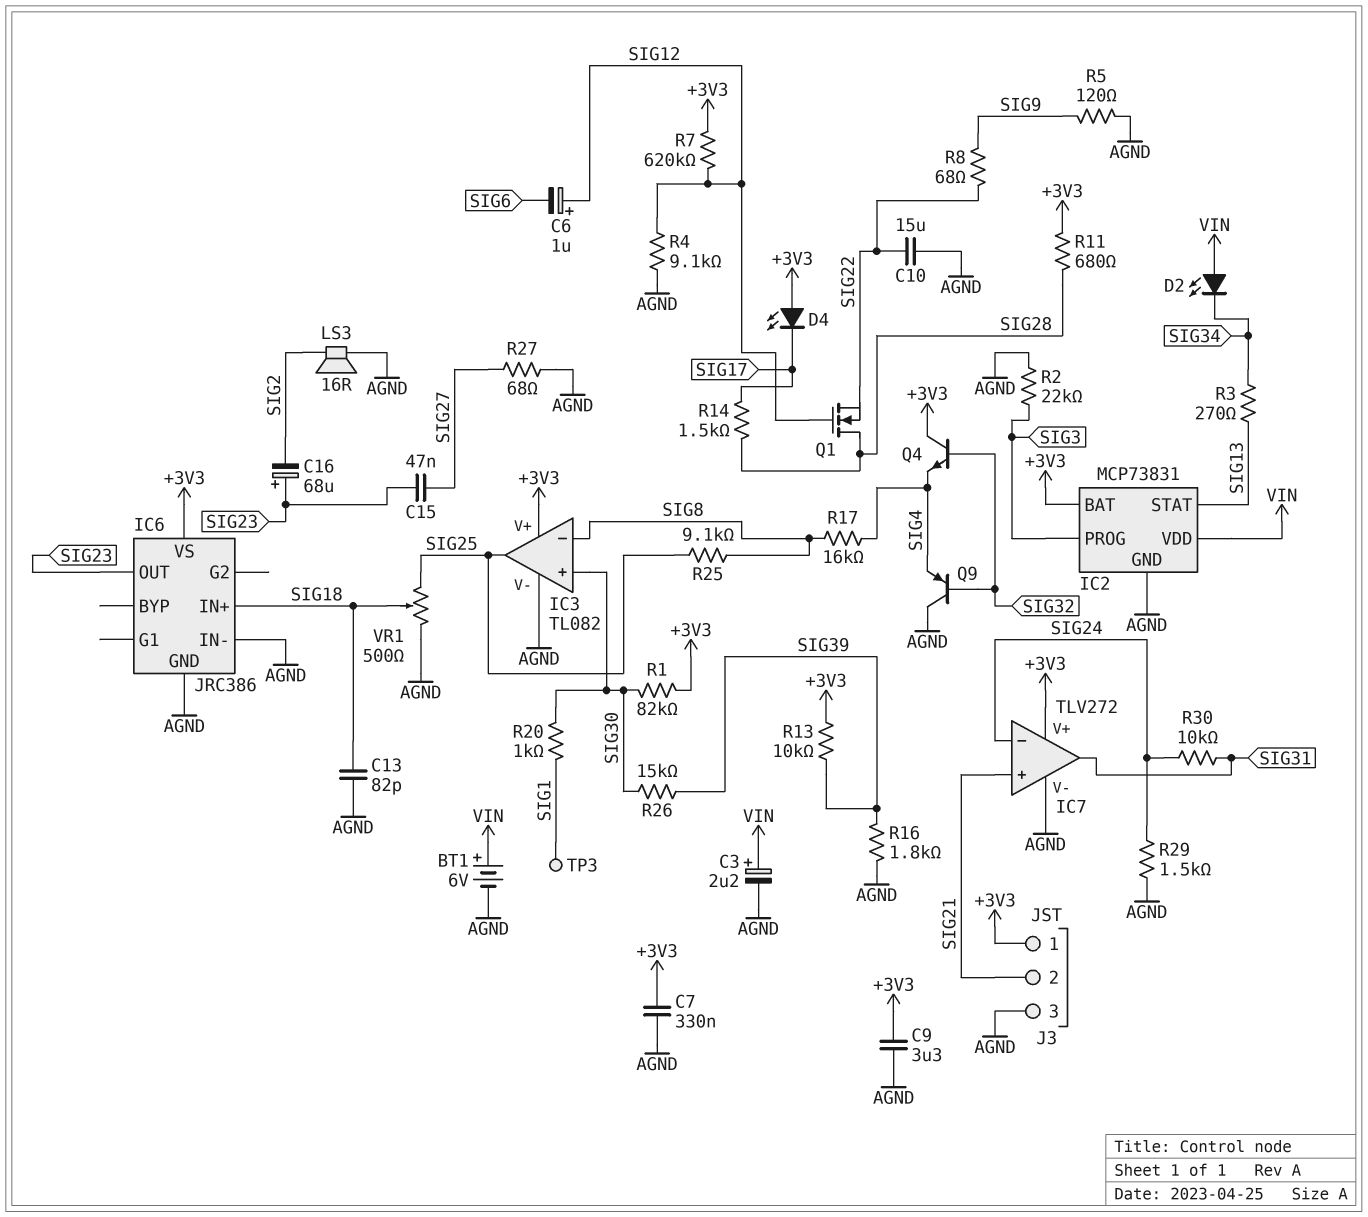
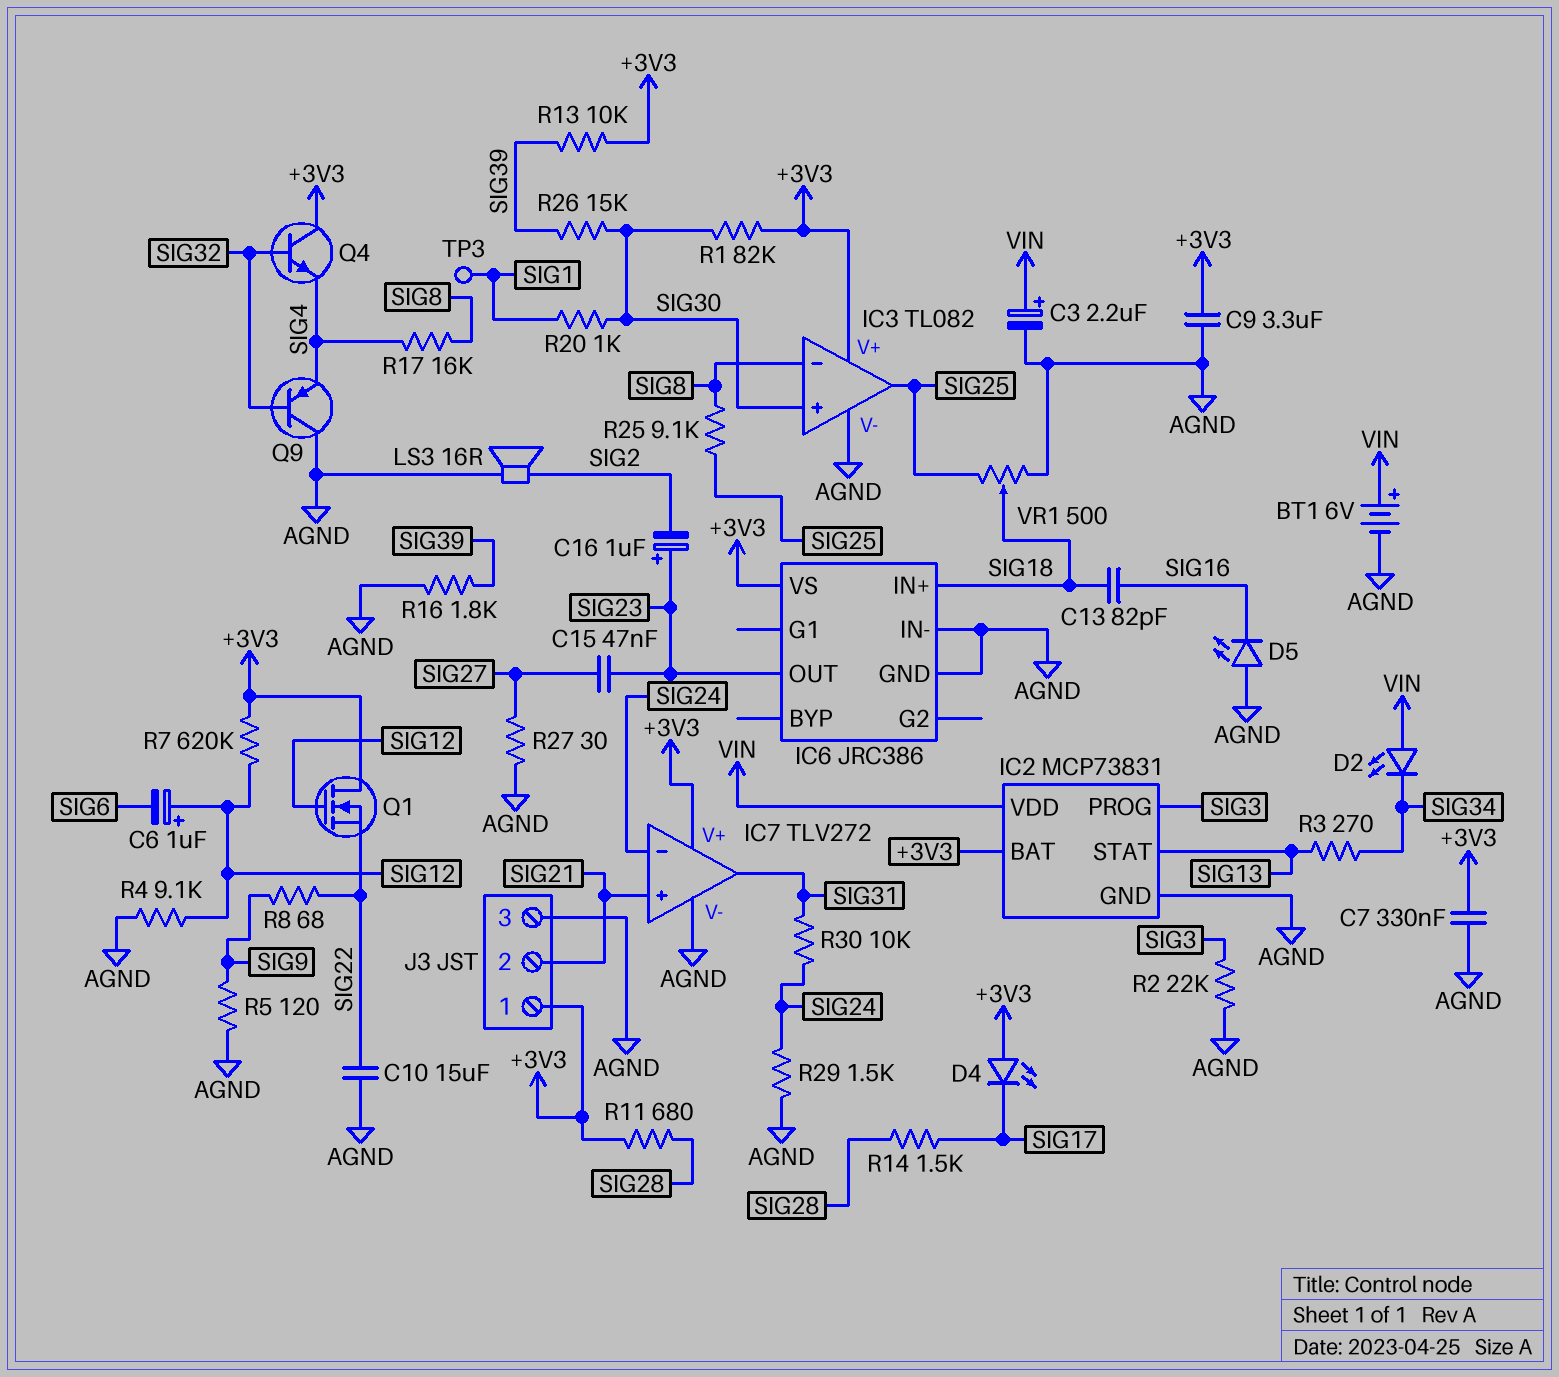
C13: 82pF (AGND, SIG18) -> 82pF (SIG16, SIG18)
C16: 68uF (plus SIG23, minus SIG2) -> 1uF (plus SIG23, minus SIG2)
D5: none -> LED (A AGND, K SIG16)
Q1: NMOS (G SIG12, D SIG28, S SIG22) -> NMOS (G SIG12, D +3V3, S SIG22)
R27: 68 (AGND, SIG27) -> 30 (AGND, SIG27)

